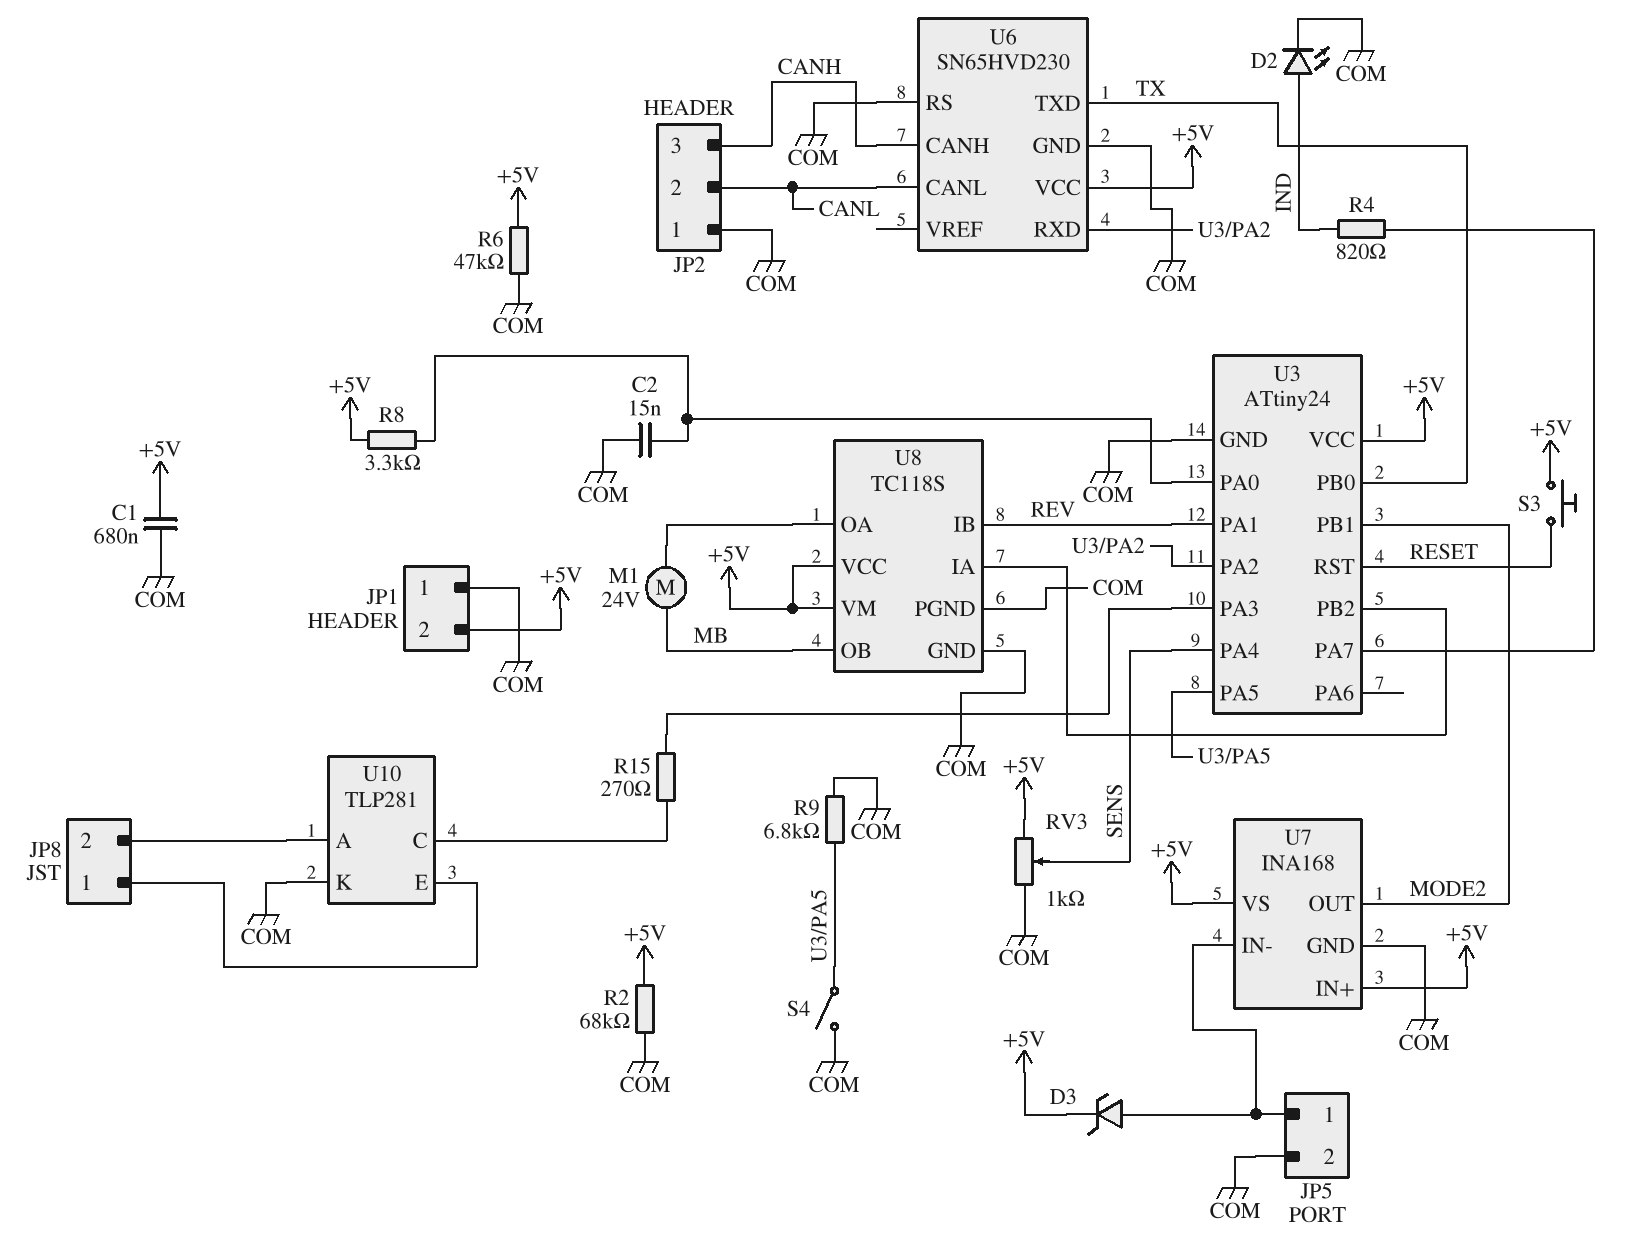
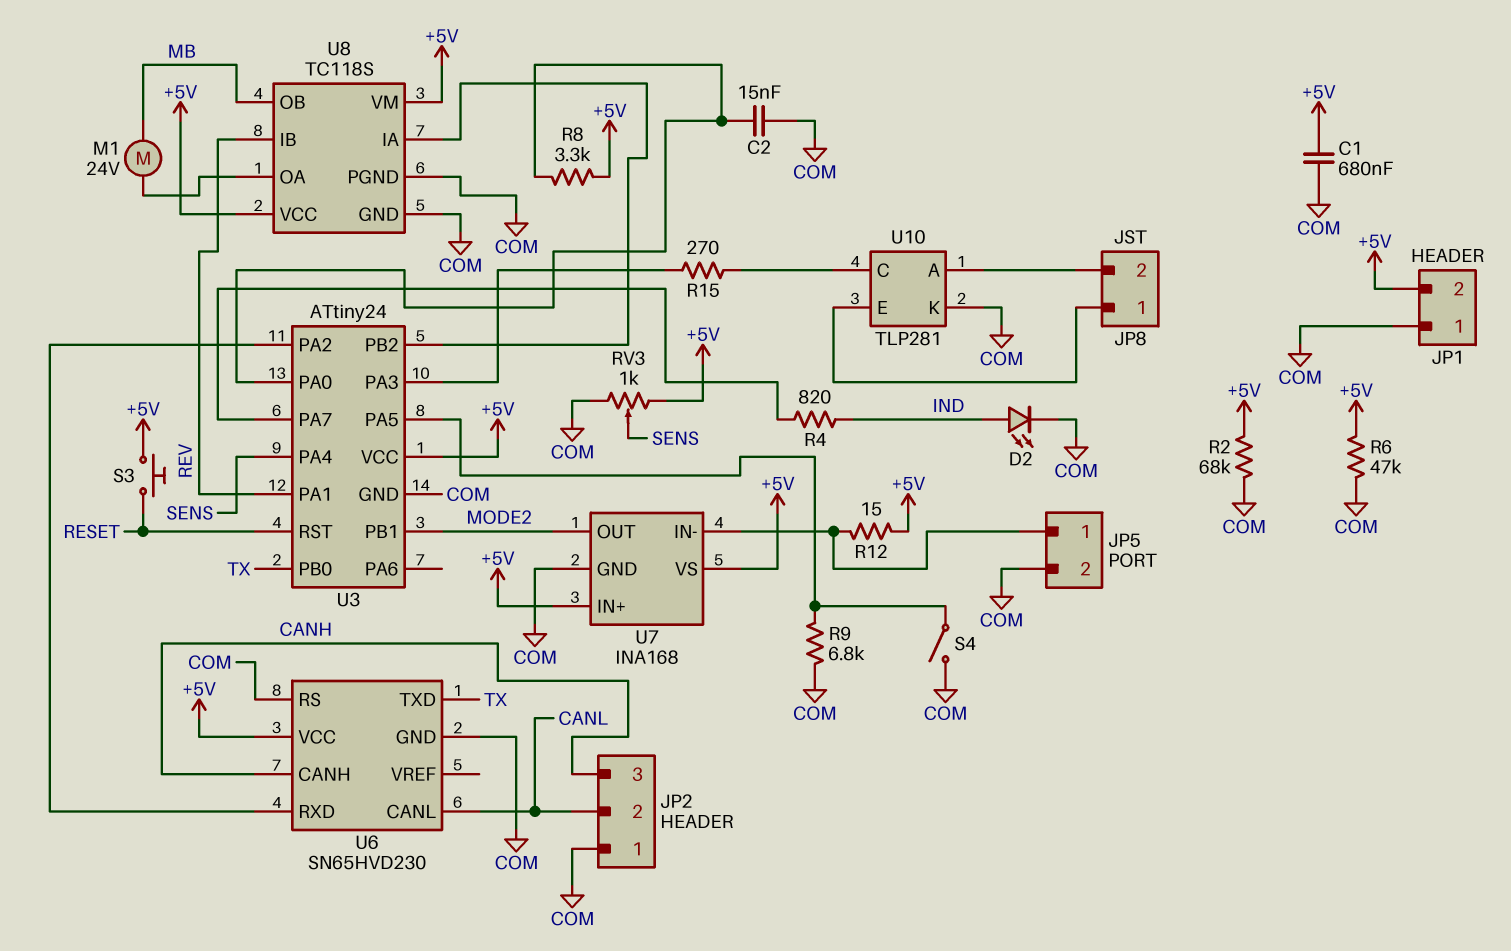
D3: zener (A JP5/1, K +5V) -> none
R12: none -> 15 (+5V, JP5/1)

